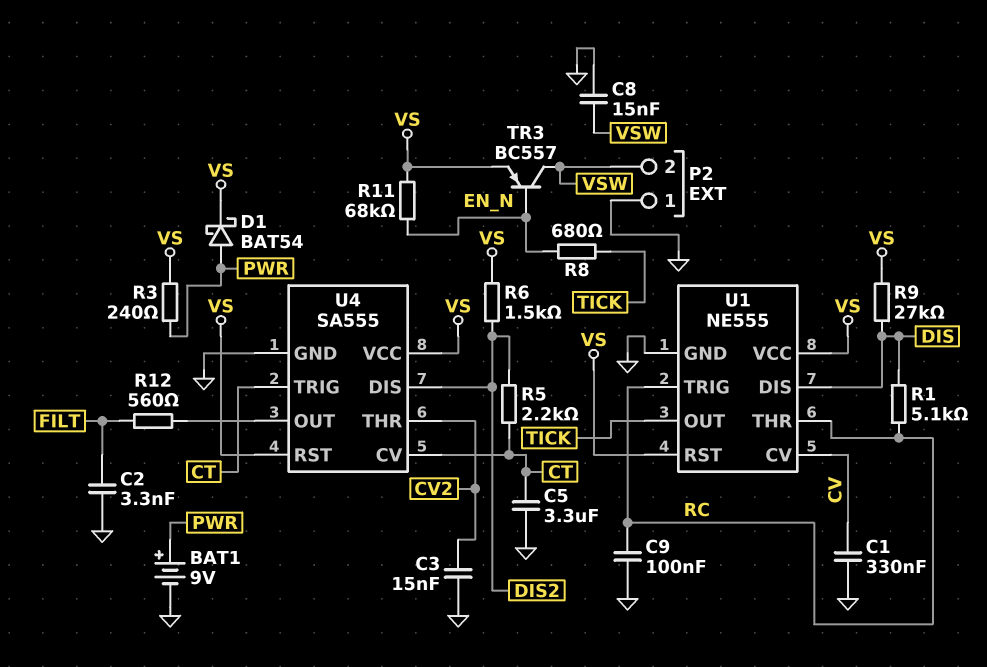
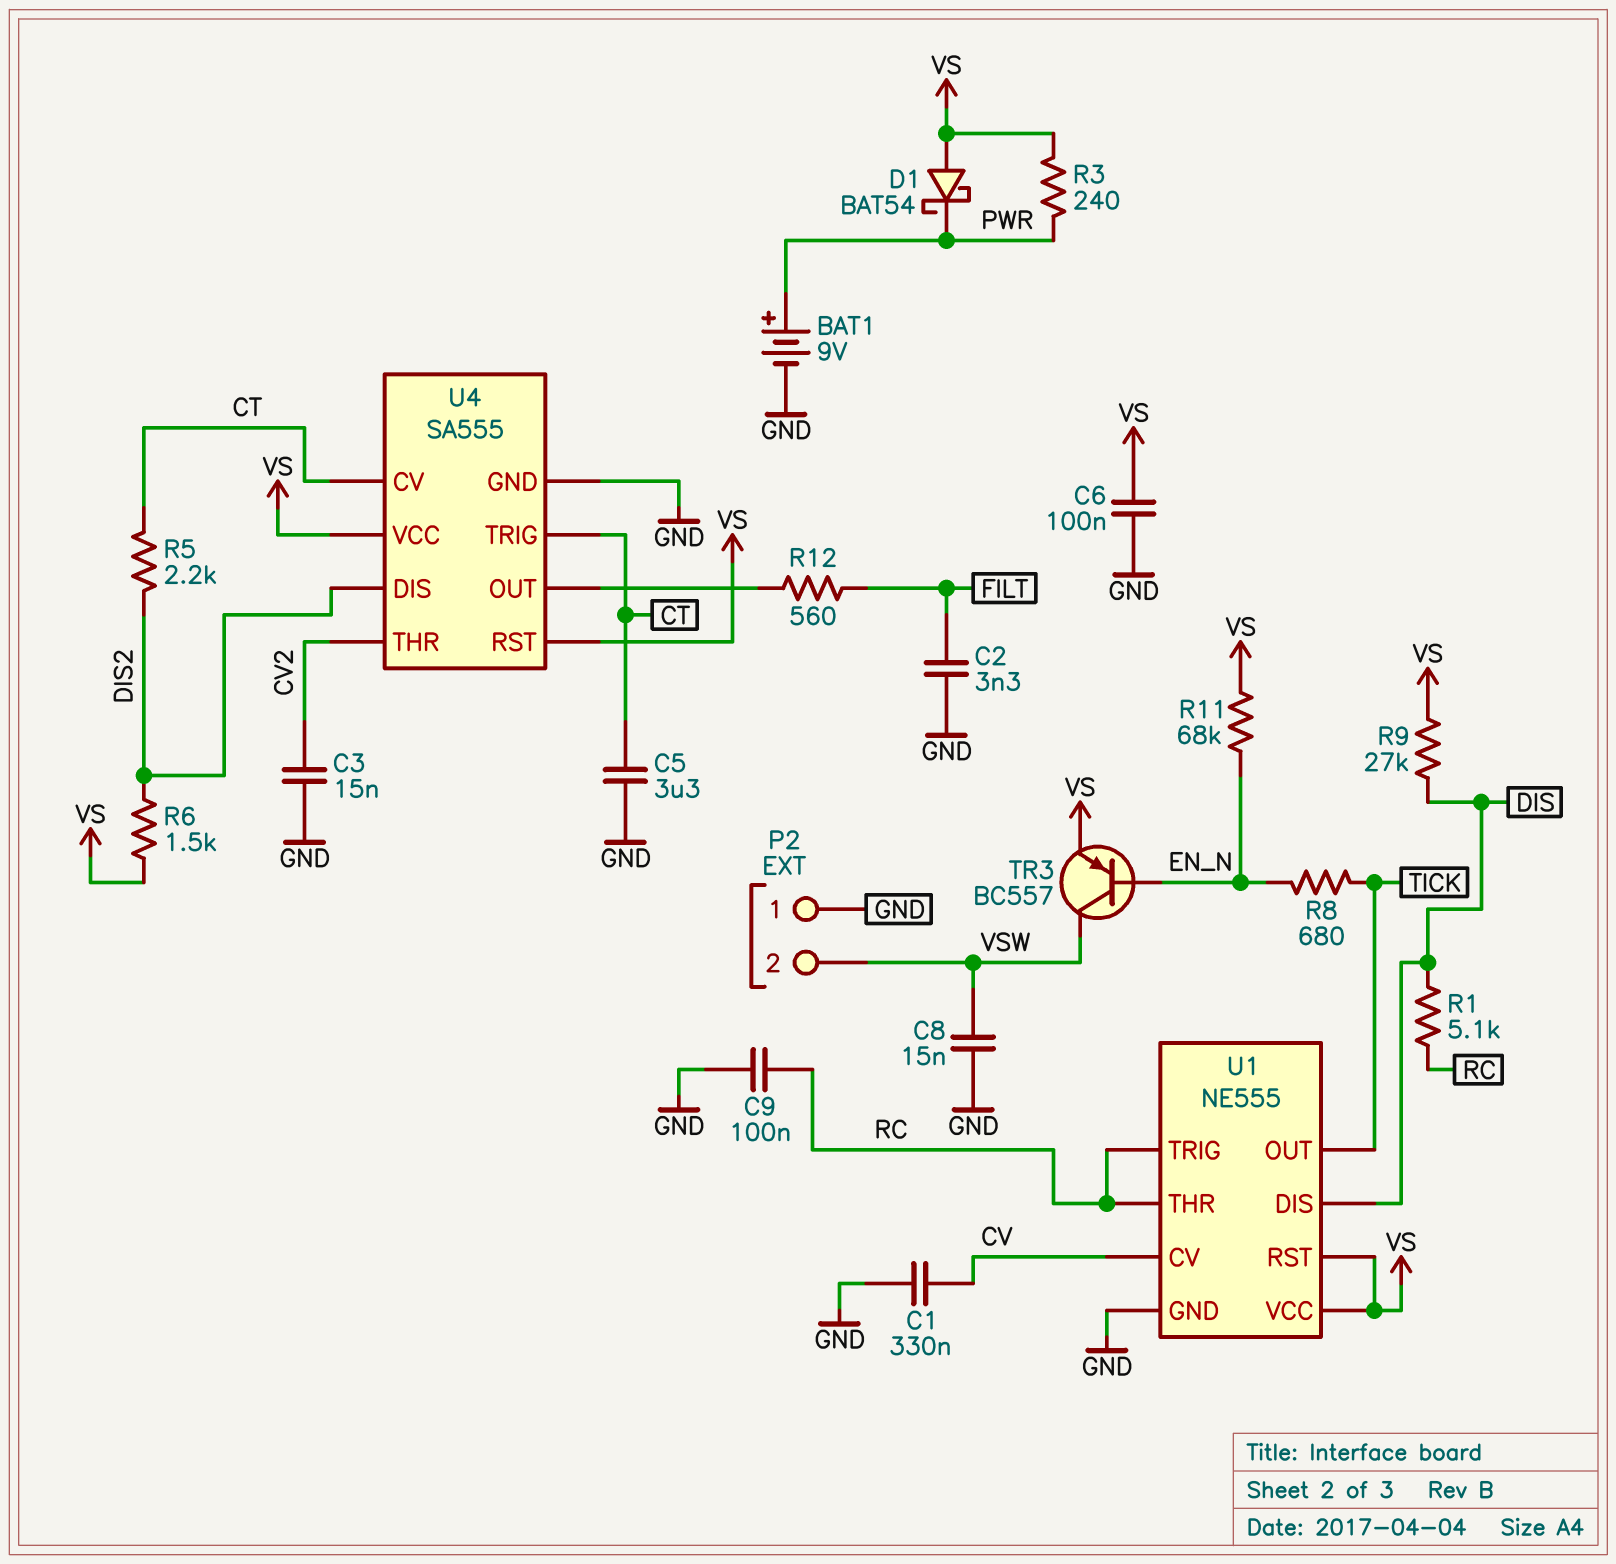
C6: none -> 100nF (GND, VS)
D1: schottky BAT54 (A PWR, K VS) -> schottky BAT54 (A VS, K PWR)

